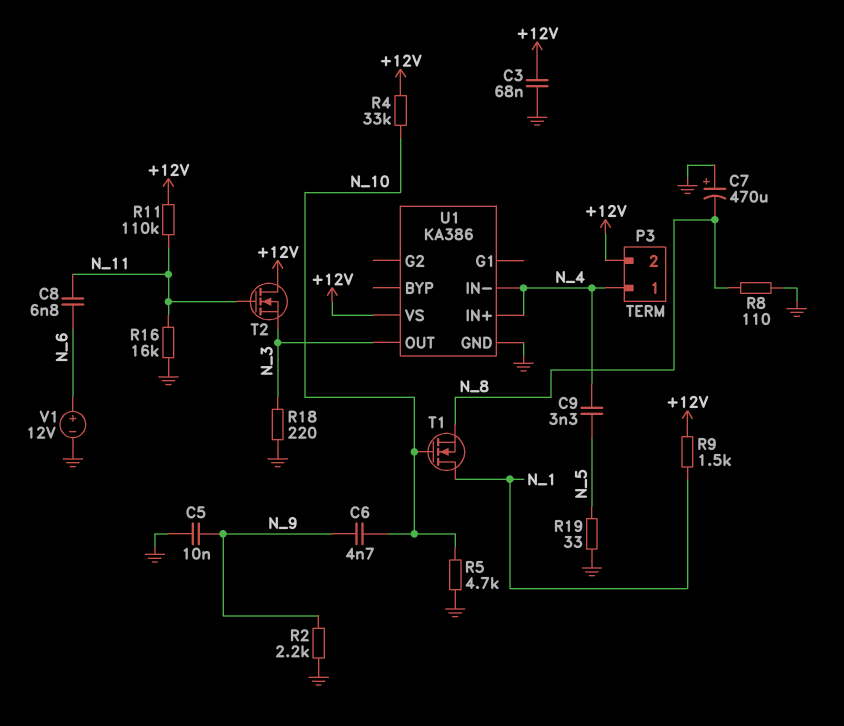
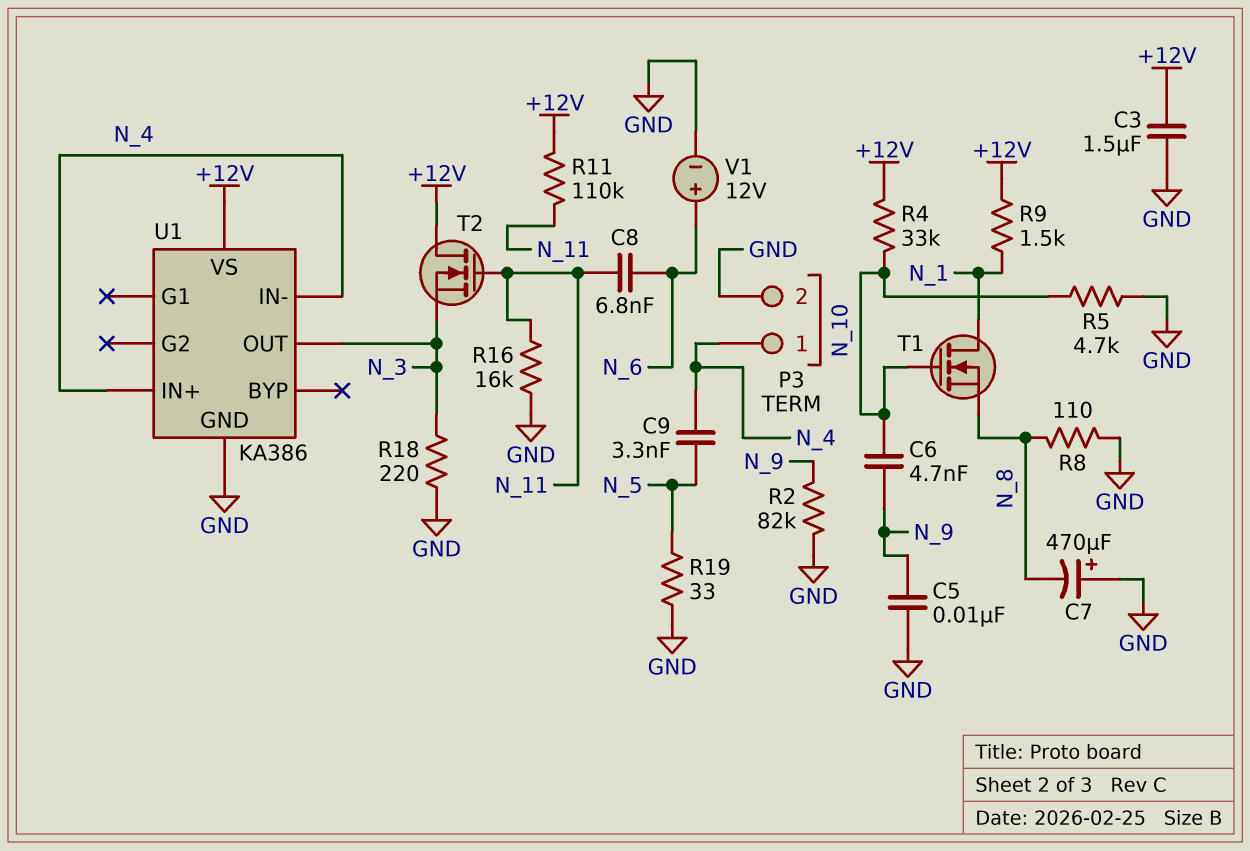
C3: 68nF (+12V, GND) -> 1.5uF (+12V, GND)
P3 pin 2: +12V -> GND
R2: 2.2k (GND, N_9) -> 82k (GND, N_9)

